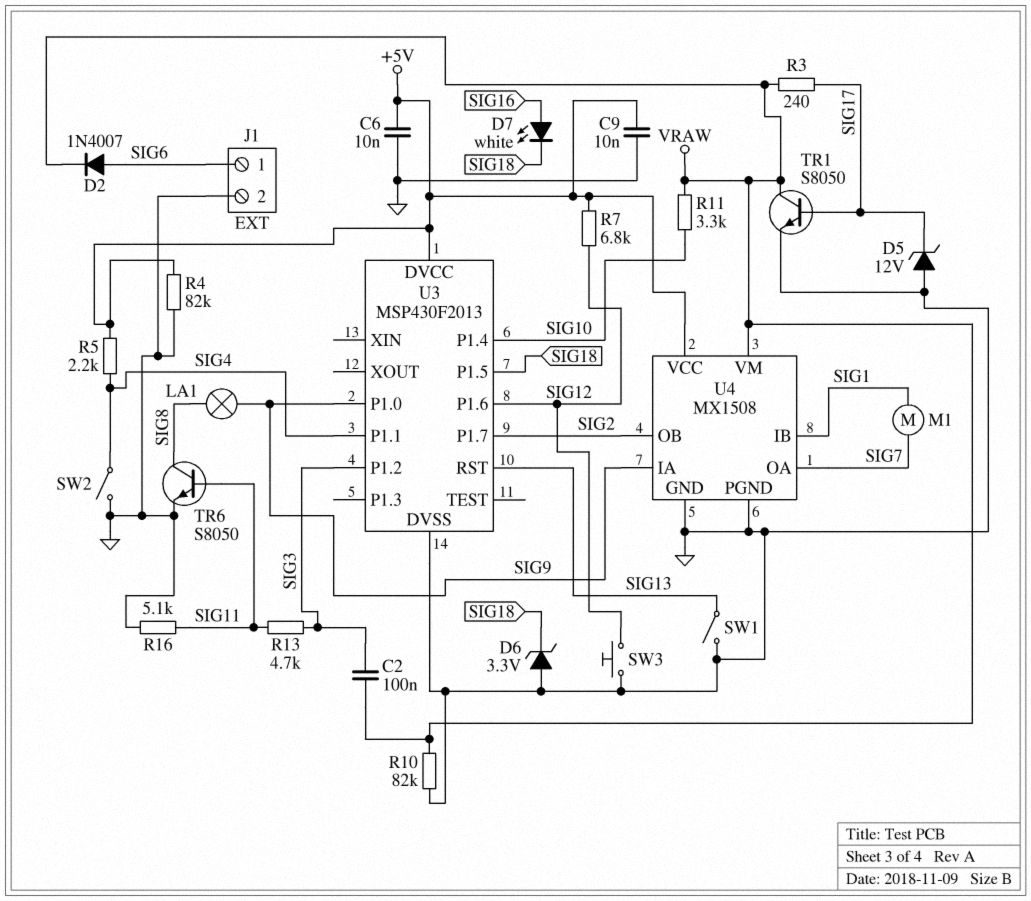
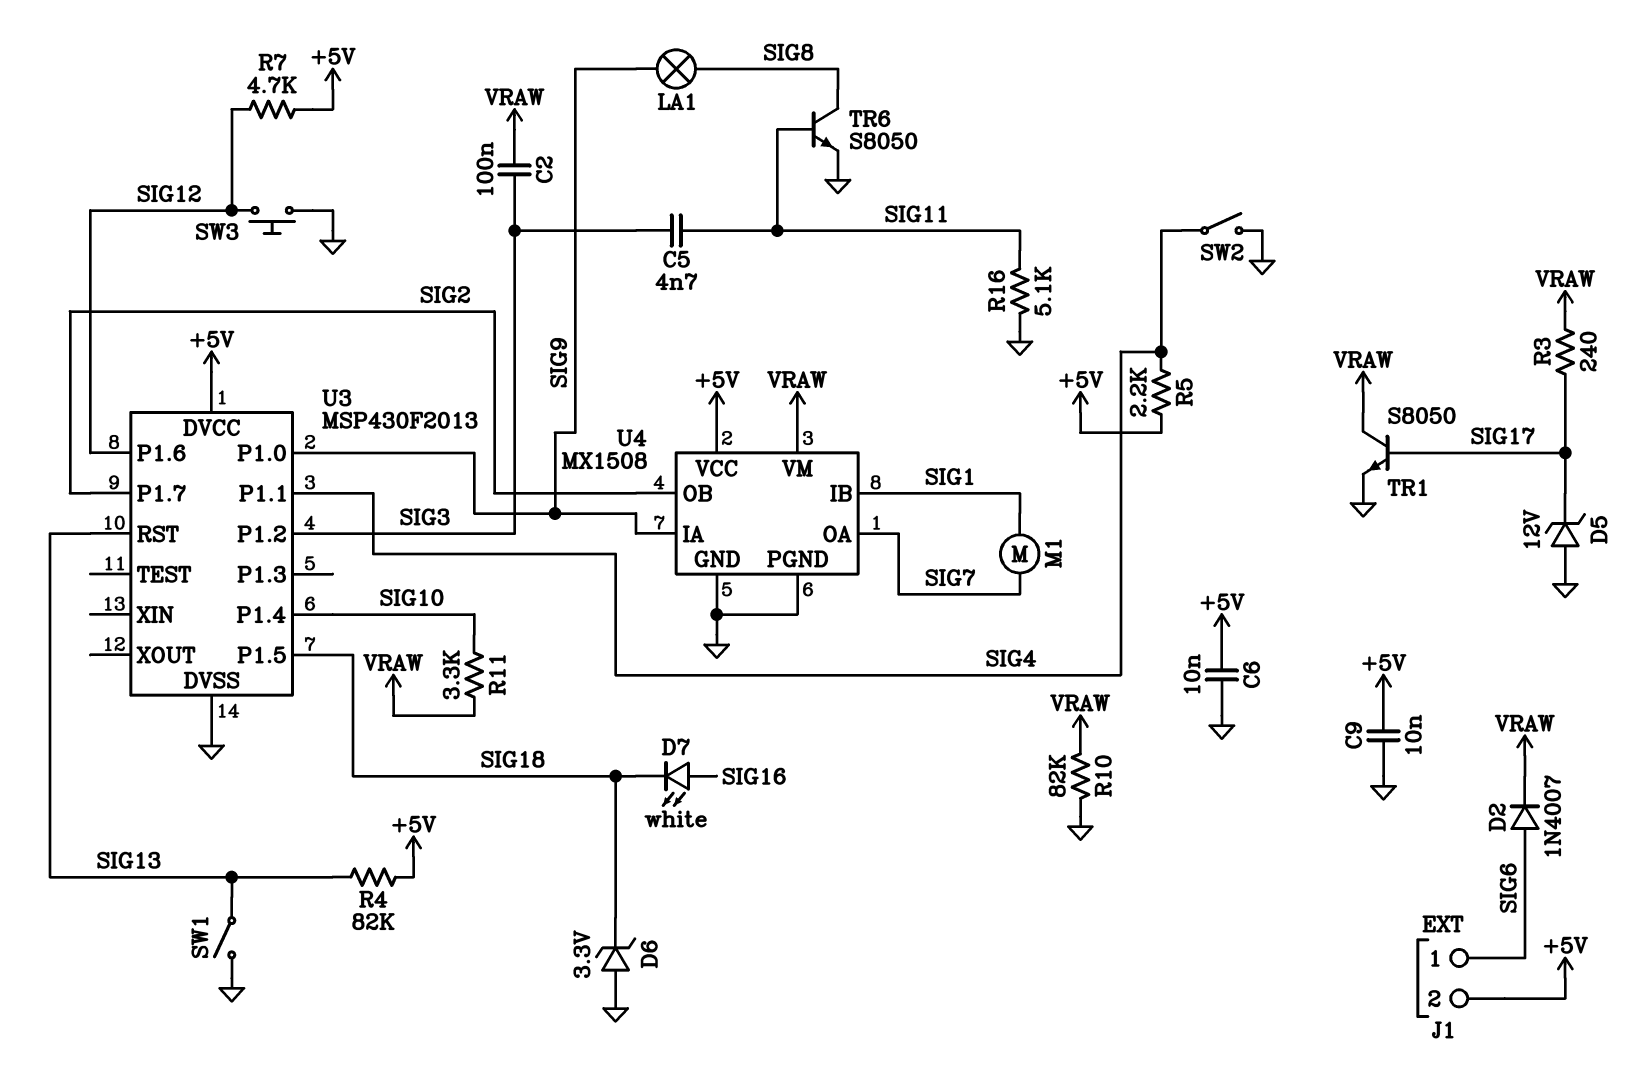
C5: none -> 4.7nF (SIG3, SIG11)
J1 pin 2: GND -> +5V
R4: 82k (+5V, GND) -> 82k (+5V, SIG13)
R7: 6.8k (+5V, SIG12) -> 4.7k (+5V, SIG12)
R13: 4.7k (SIG3, SIG11) -> none

